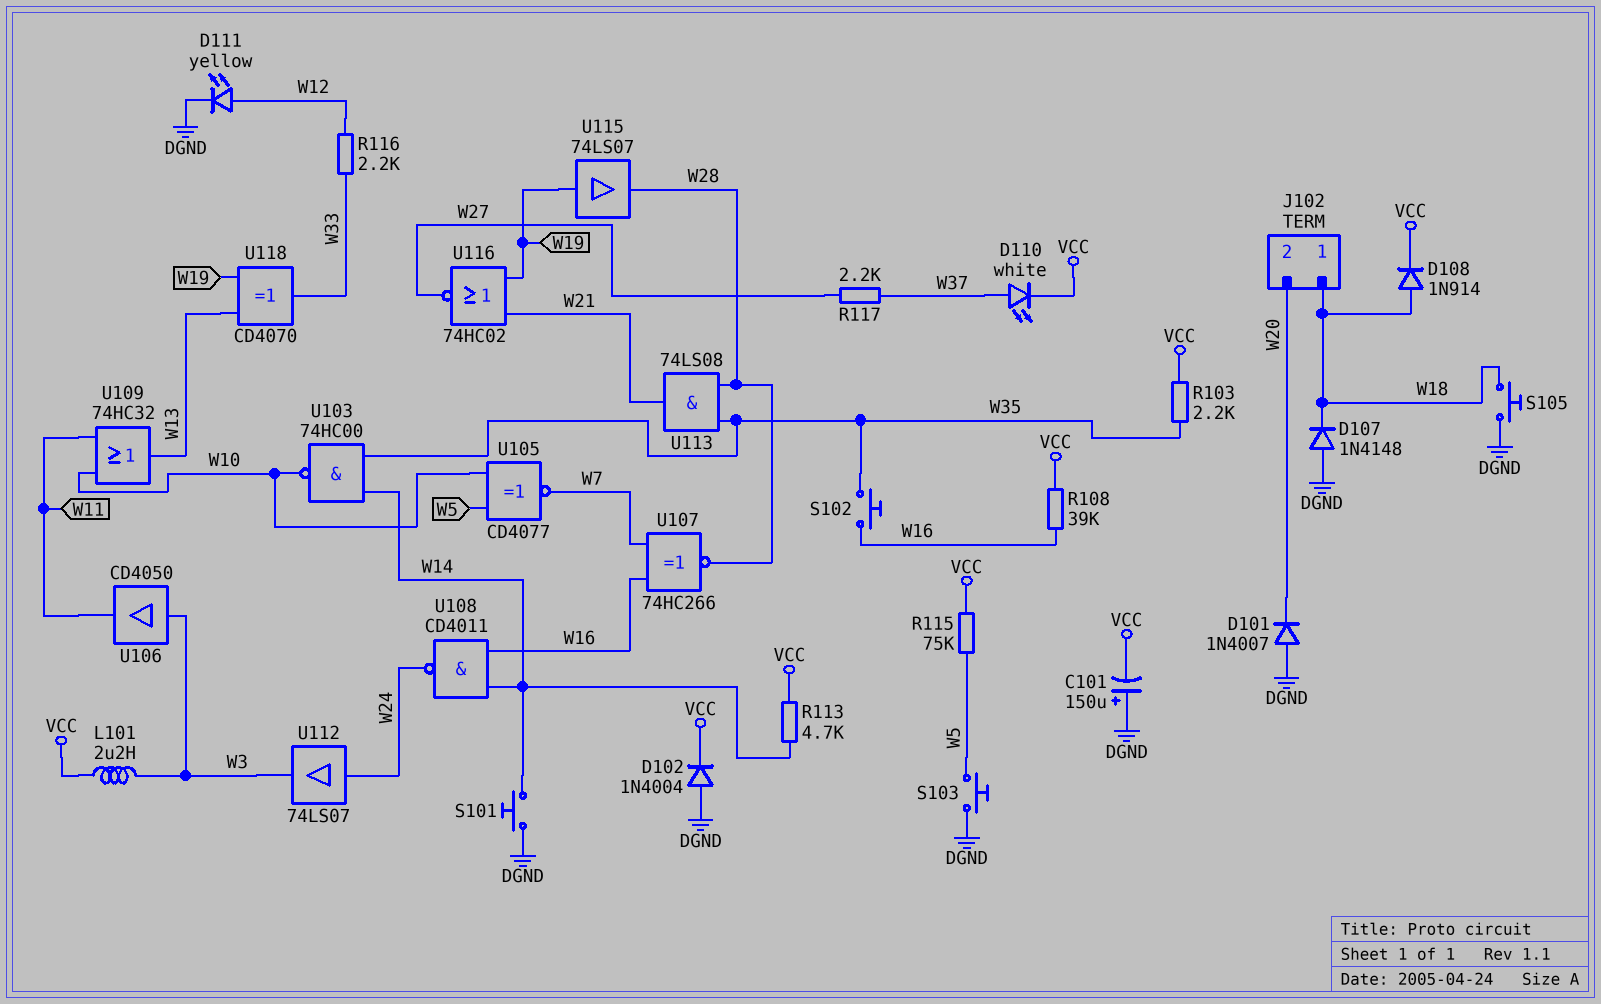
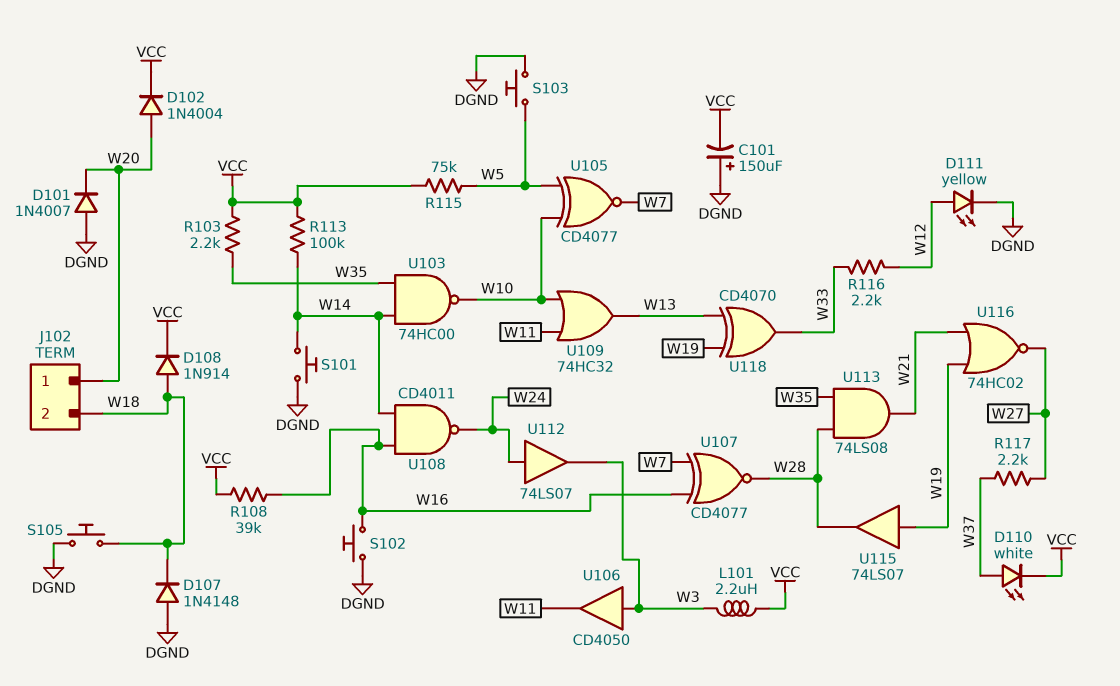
D102: diode 1N4004 (A DGND, K VCC) -> diode 1N4004 (A W20, K VCC)
J102 pin 1: W18 -> W20
J102 pin 2: W20 -> W18
R113: 4.7k (VCC, W14) -> 100k (VCC, W14)
S102: button (W16, W35) -> button (DGND, W16)
U107: XNOR 74HC266 (in W7, in W16, out W28) -> XNOR CD4077 (in W7, in W16, out W28)

